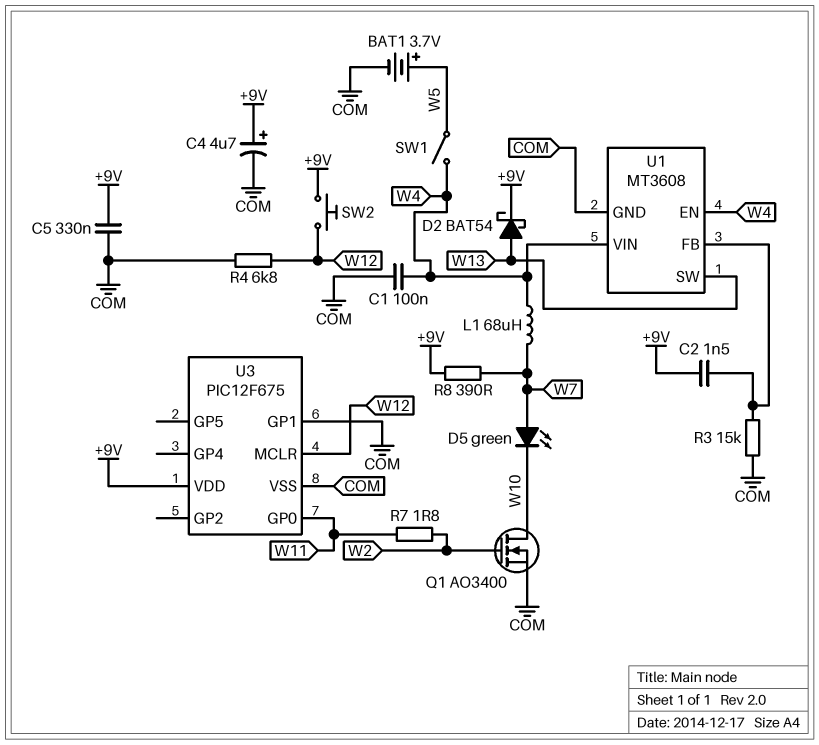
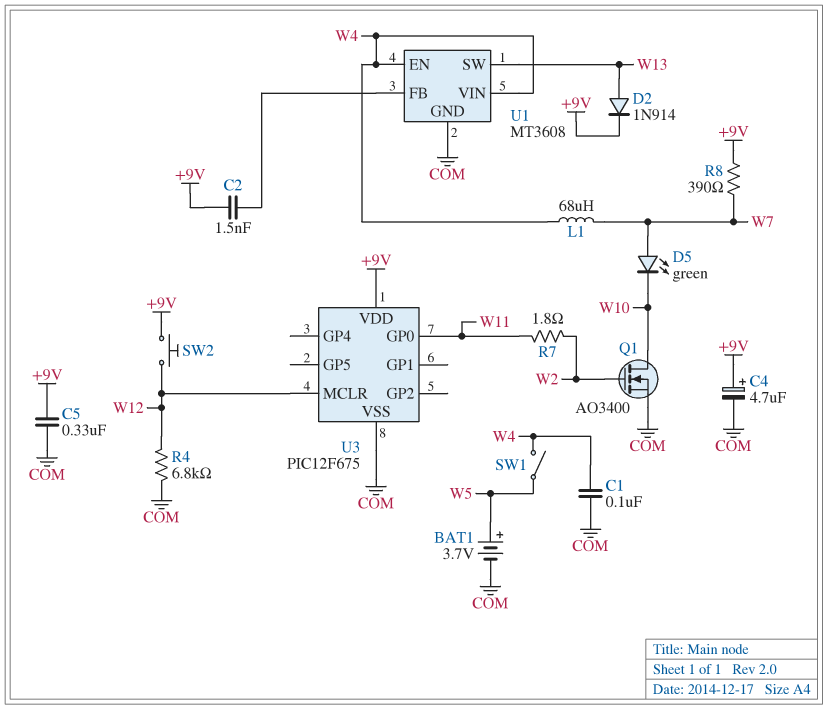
D2: schottky BAT54 (A W13, K +9V) -> diode 1N914 (A W13, K +9V)
R3: 15k (COM, U1/FB) -> none
U3 pin GP1: COM -> none

